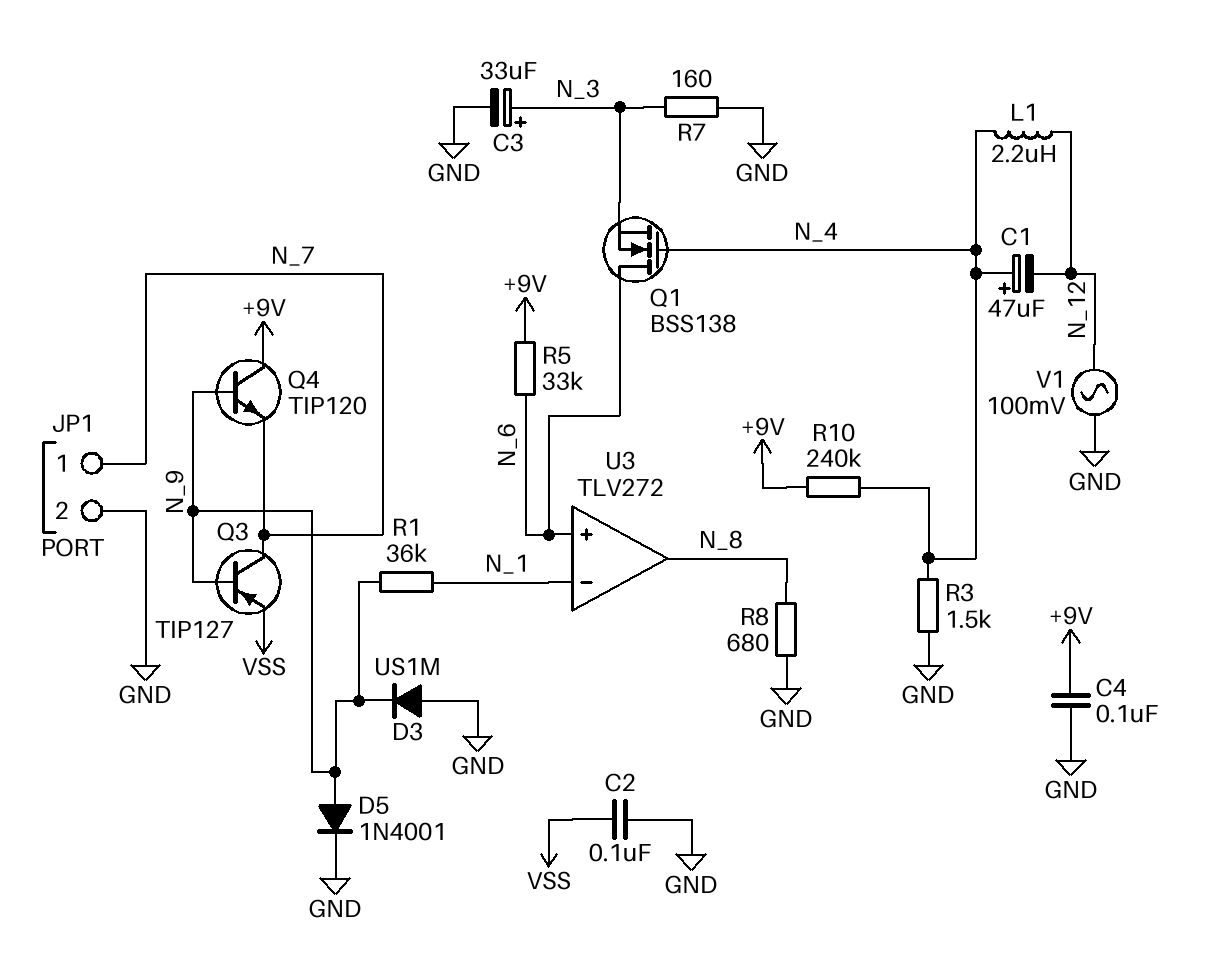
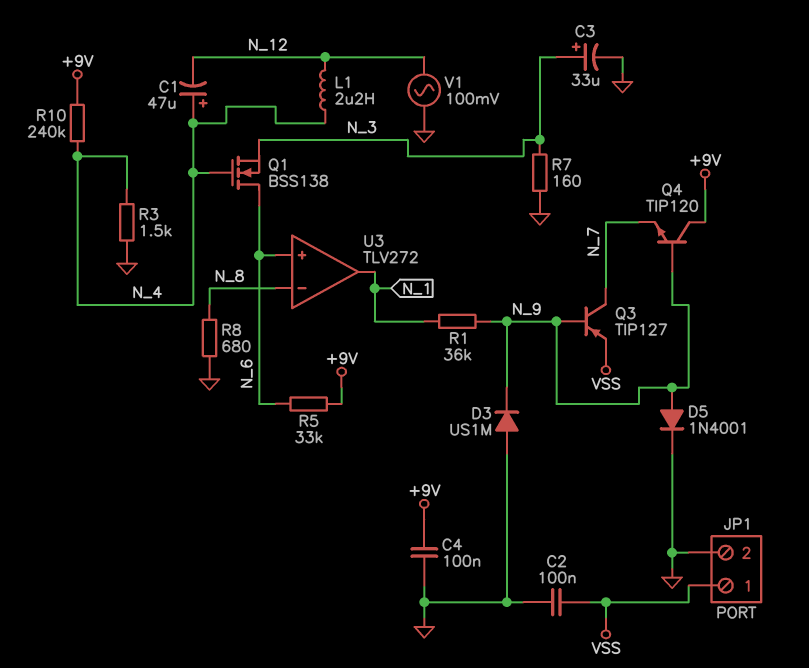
JP1 pin 1: N_7 -> VSS
U3 pin in-: N_1 -> N_8
U3 pin out: N_8 -> N_1

